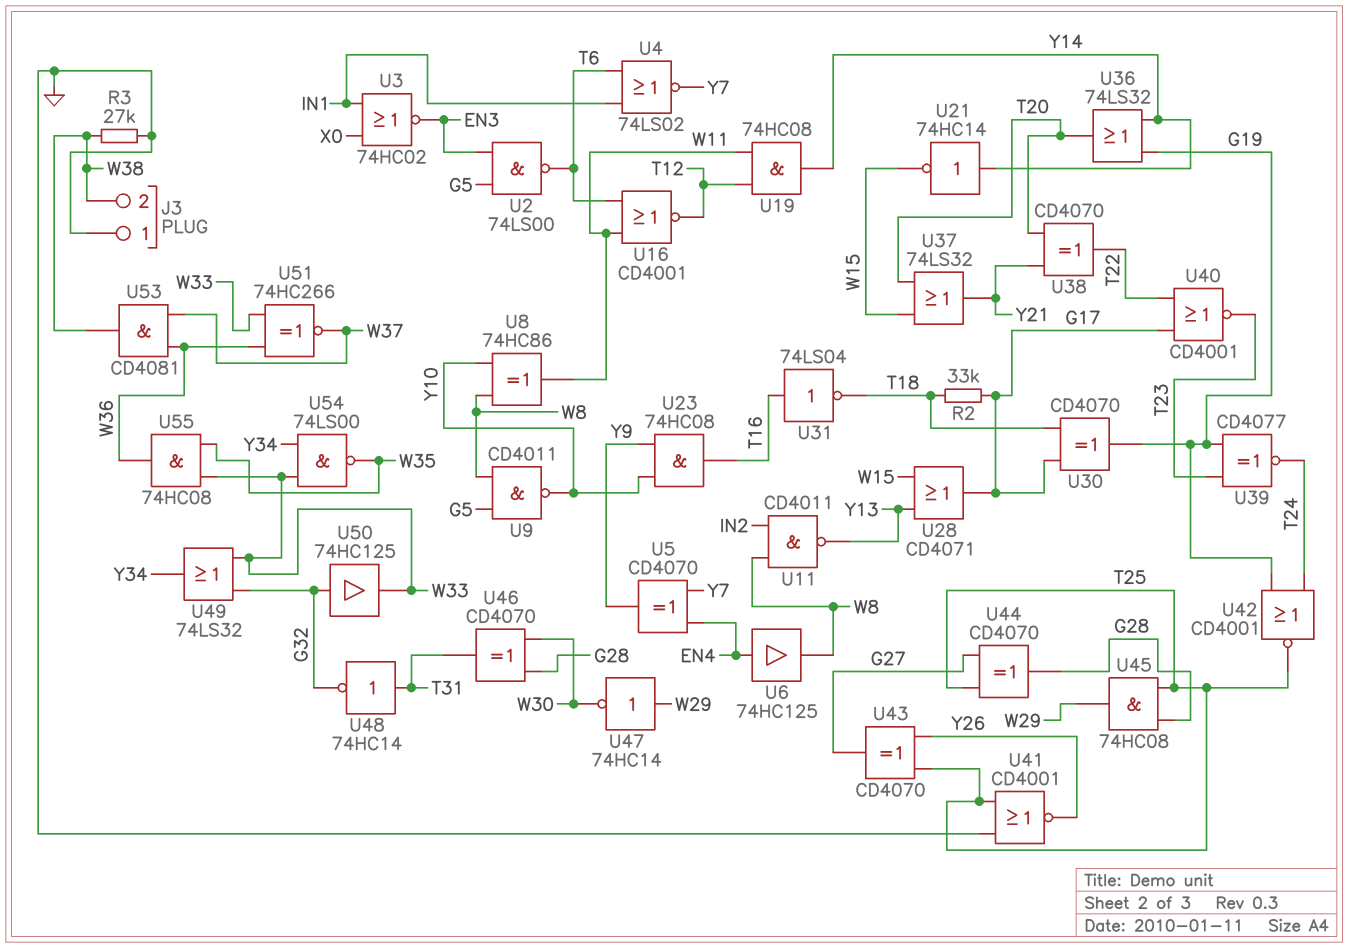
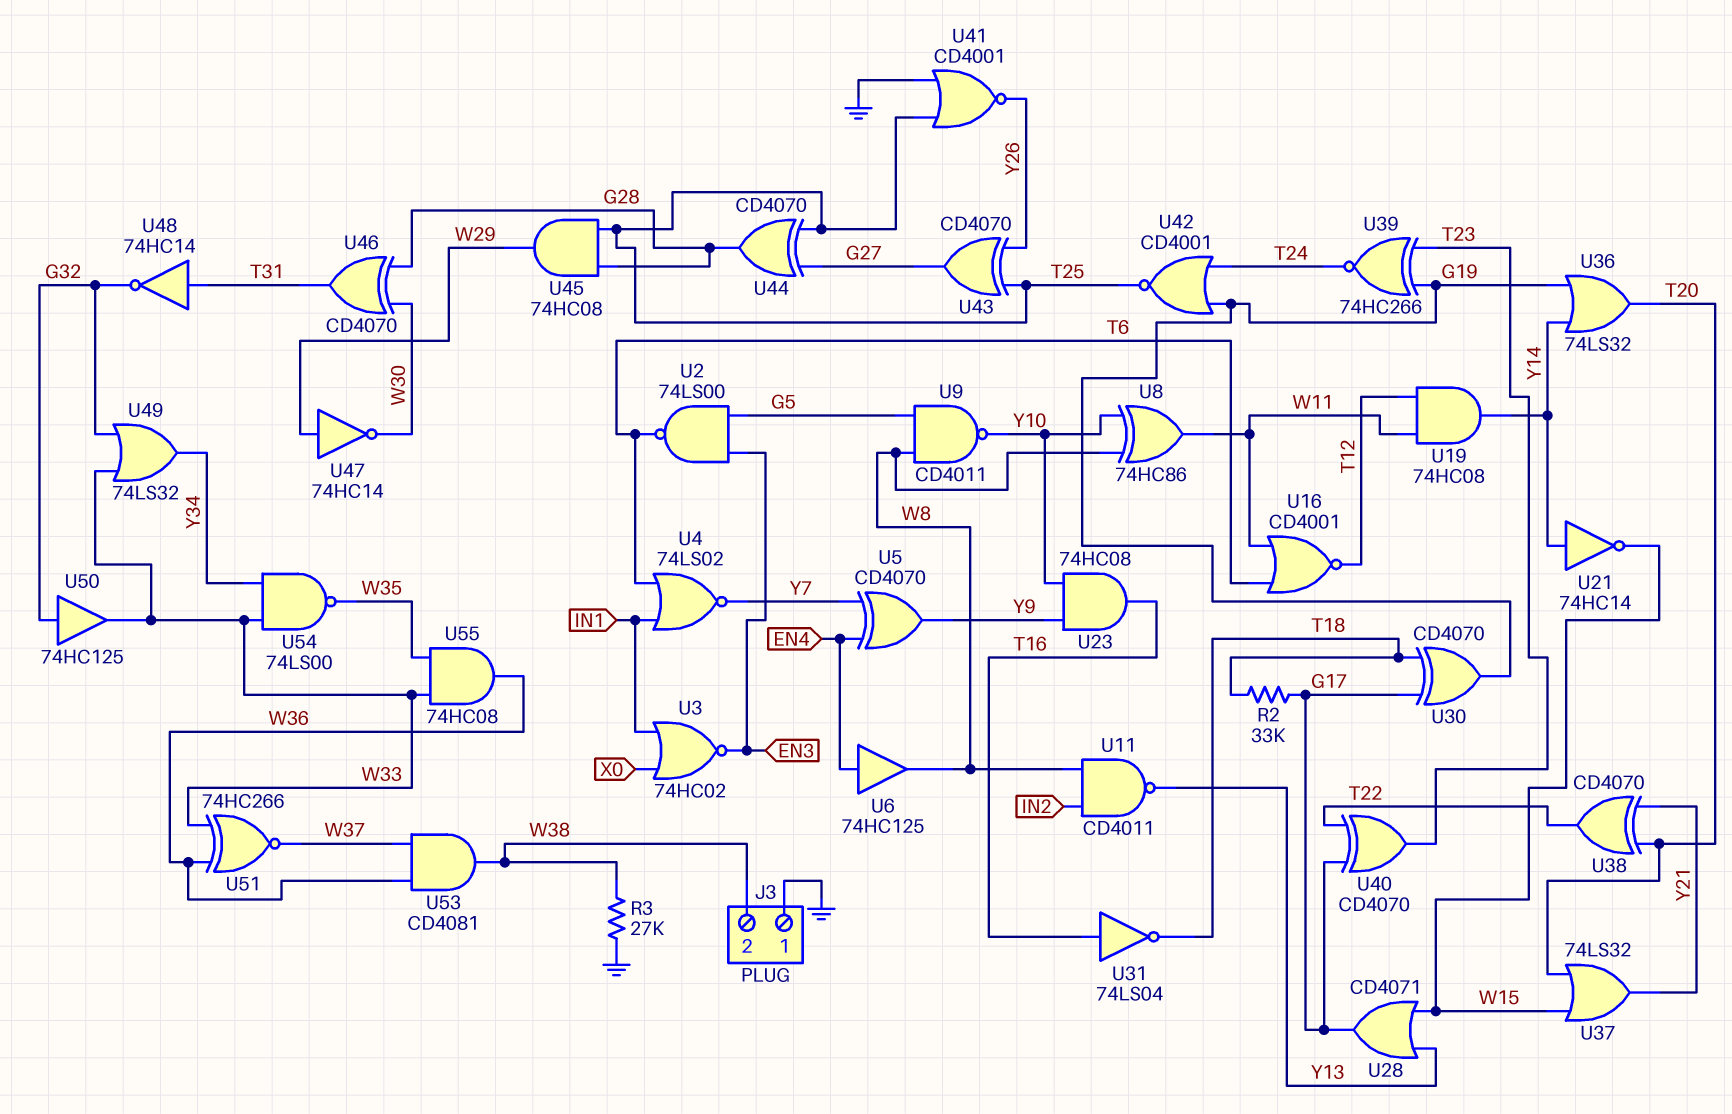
U39: XNOR CD4077 (in G19, in T23, out T24) -> XNOR 74HC266 (in G19, in T23, out T24)
U40: NOR CD4001 (in G17, in T22, out T23) -> XOR CD4070 (in G17, in T22, out T23)

